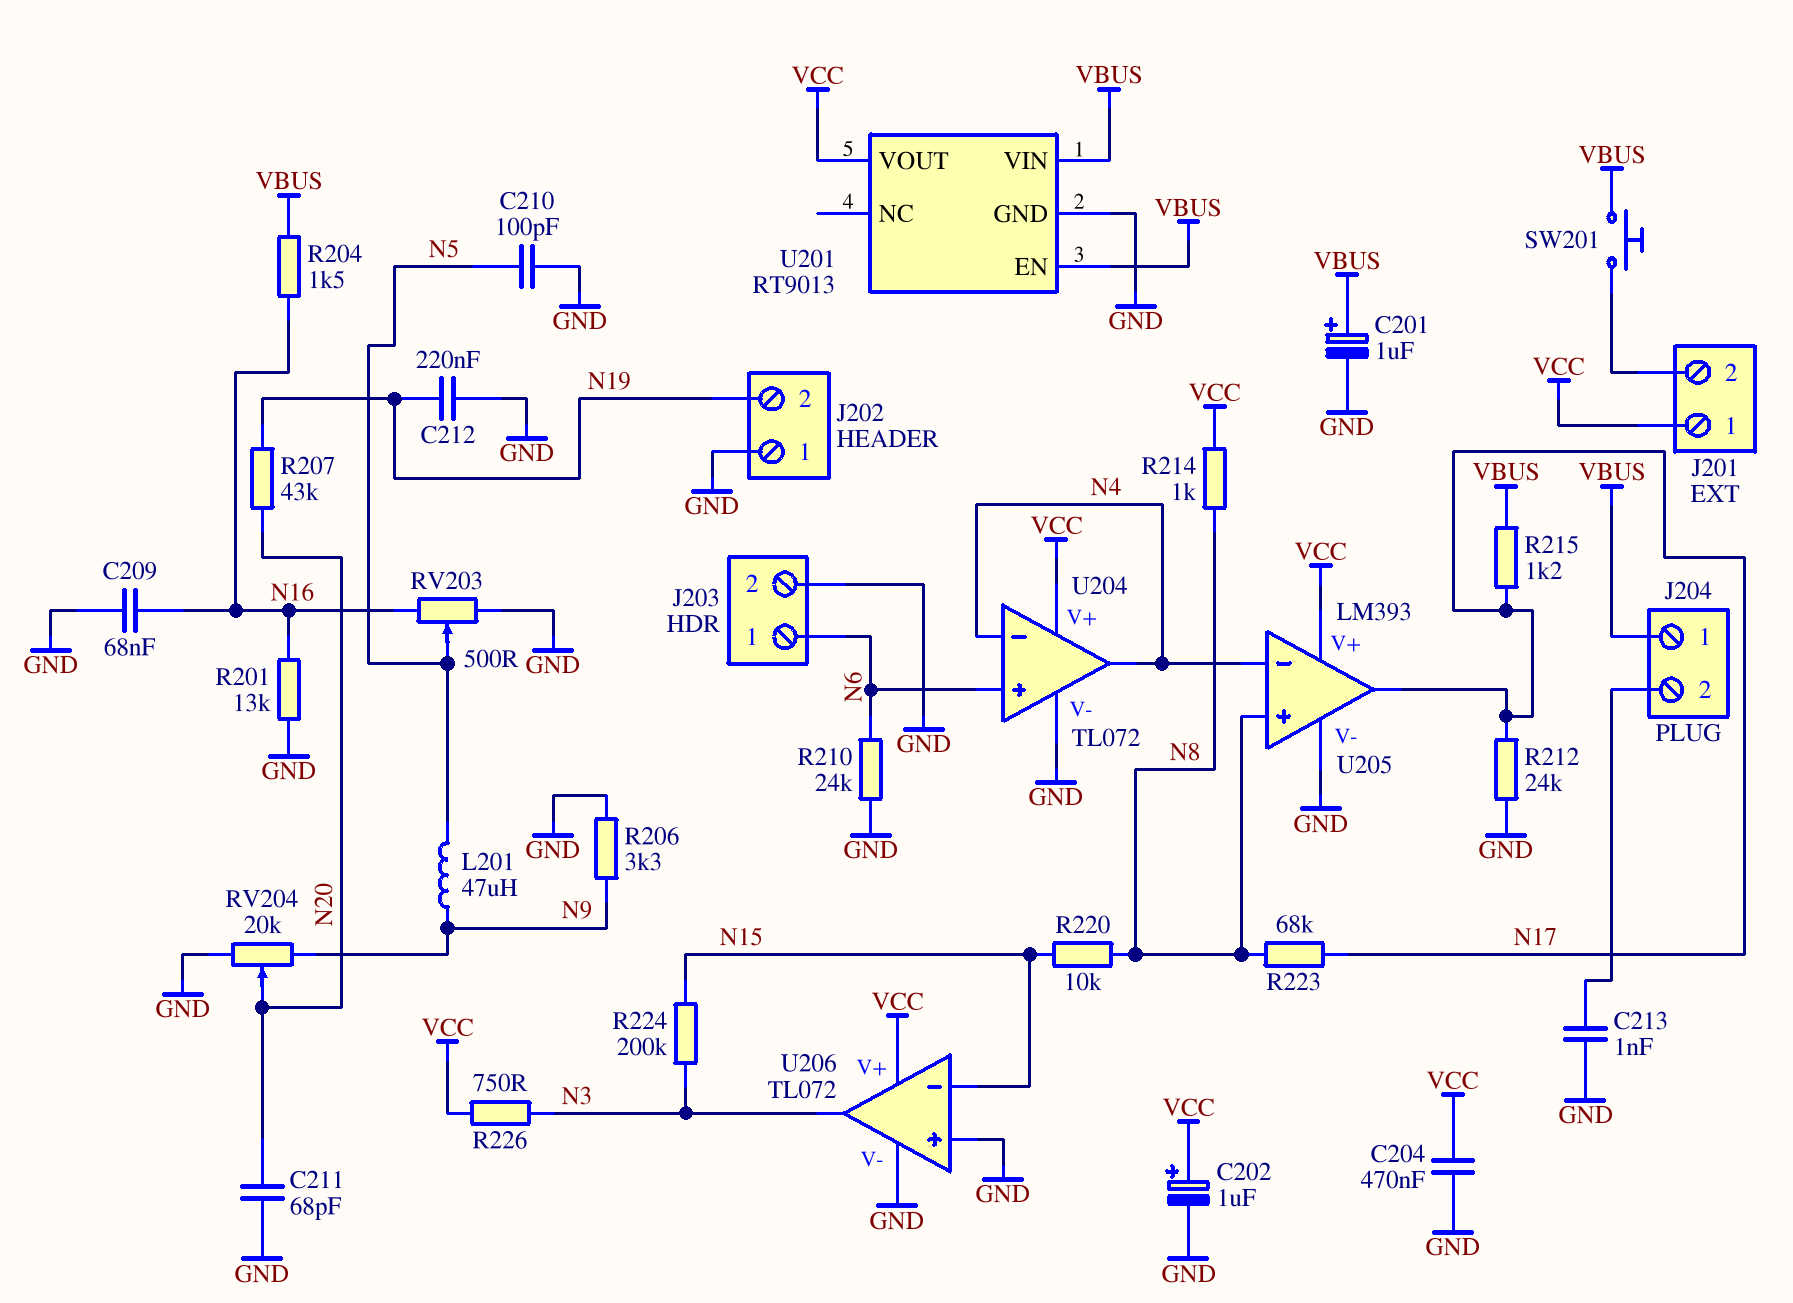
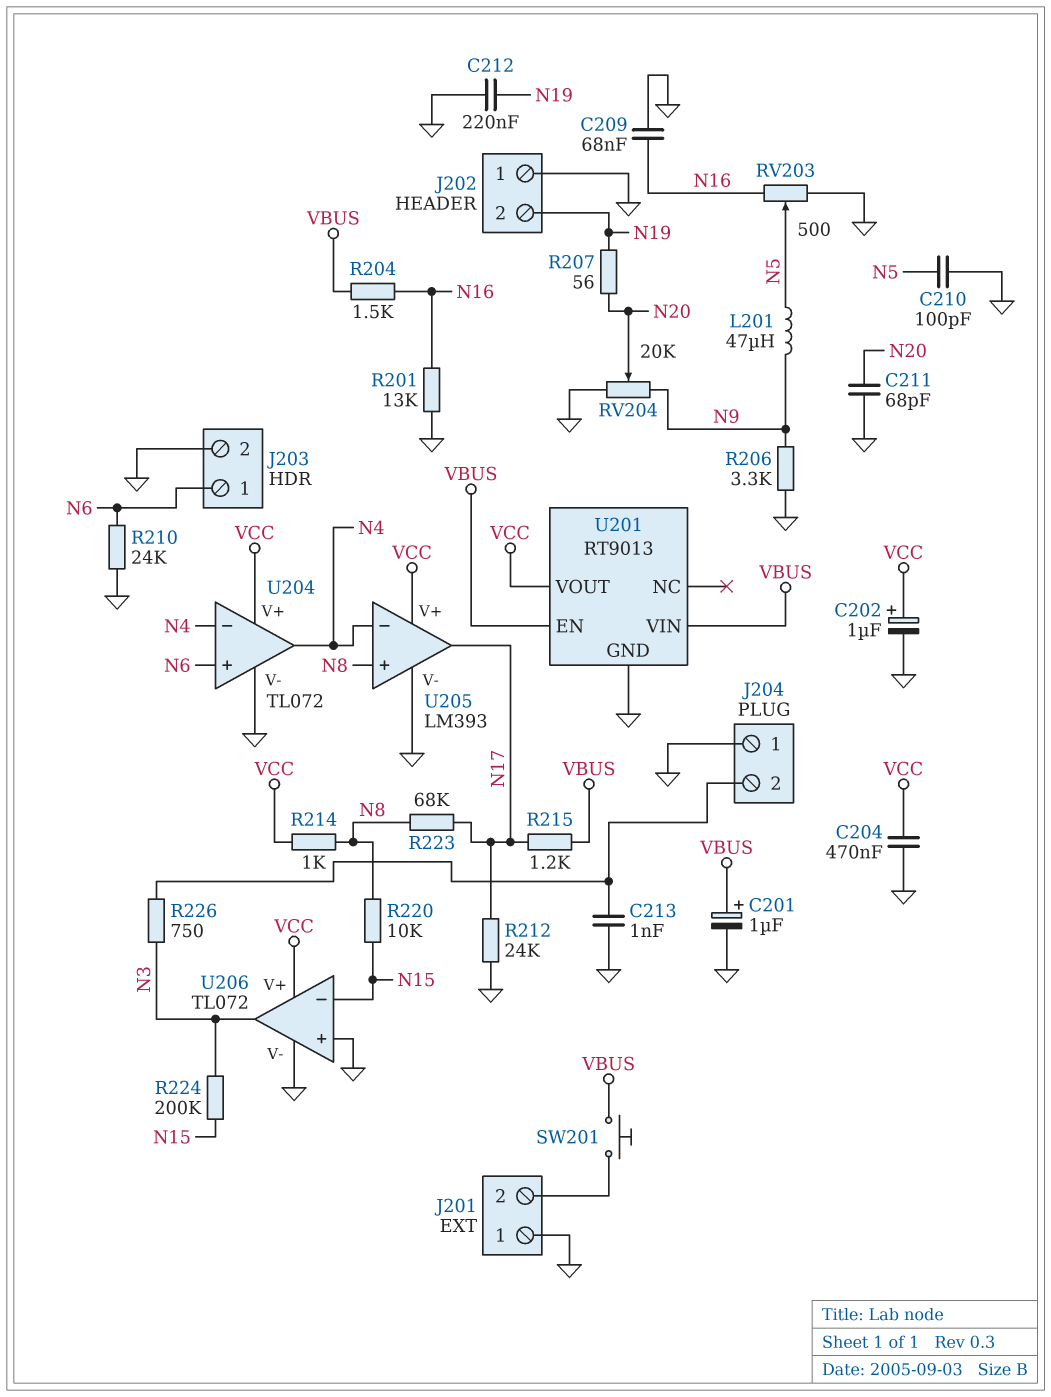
J201 pin 1: VCC -> GND
J204 pin 1: VBUS -> GND
R207: 43k (N19, N20) -> 56 (N19, N20)
R226: 750 (N3, VCC) -> 750 (J204/2, N3)

